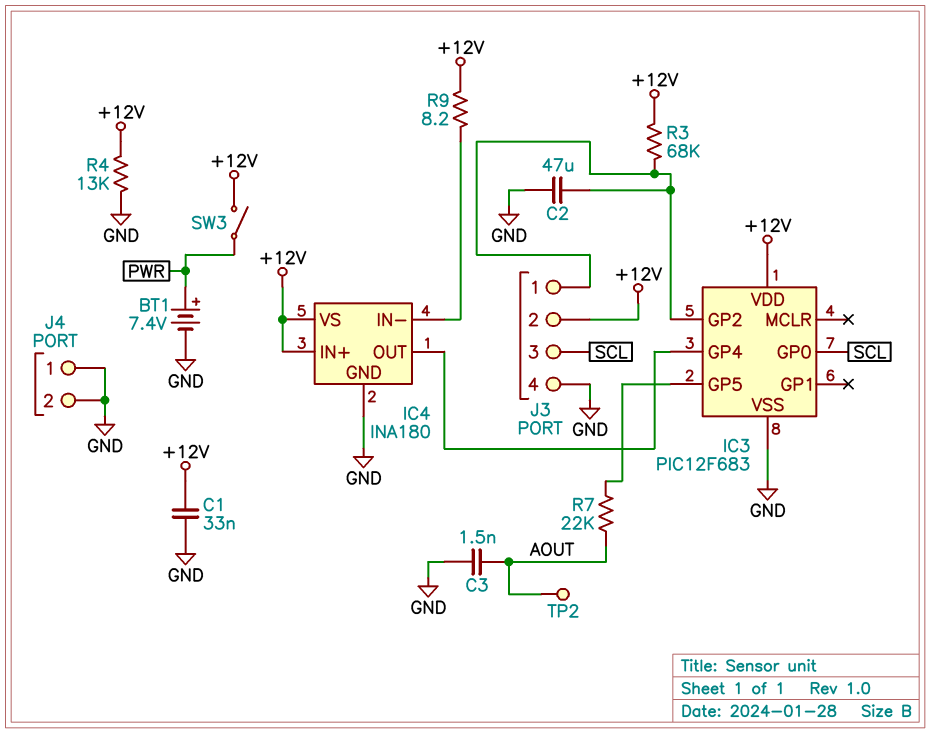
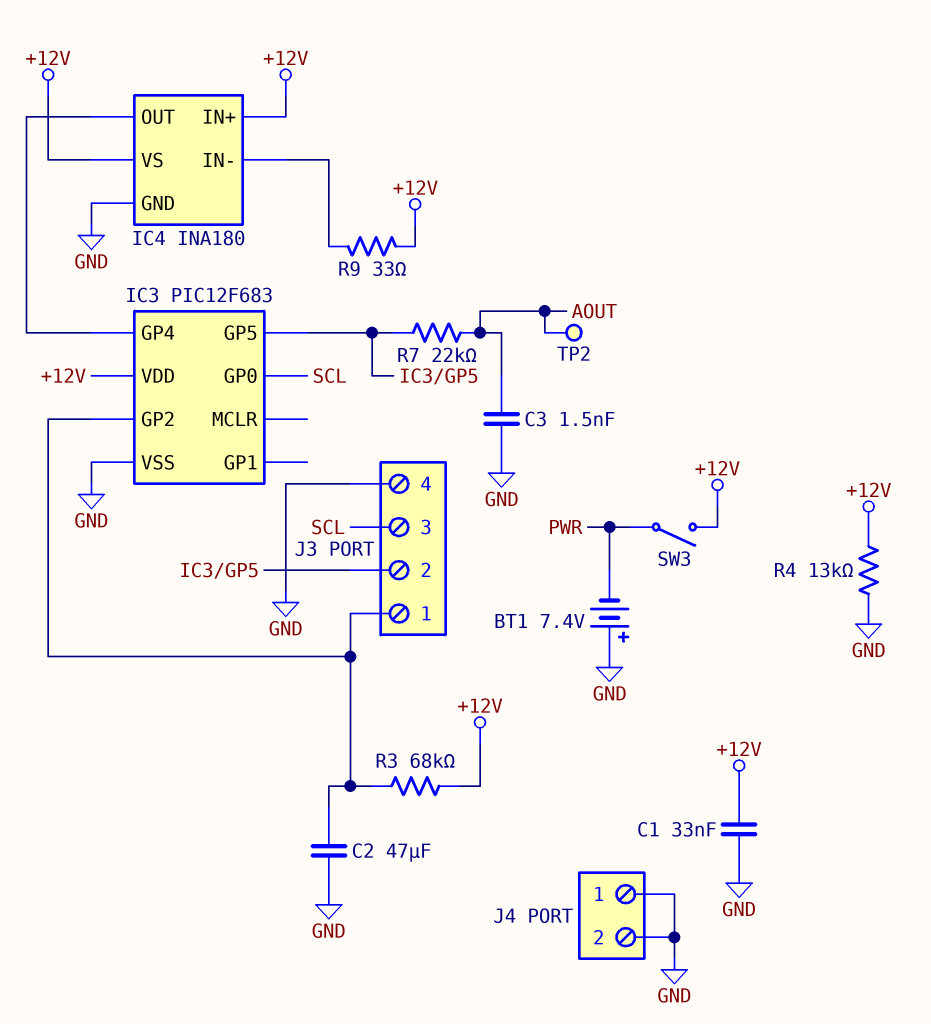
BT1: 7.4V (plus PWR, minus GND) -> 7.4V (plus GND, minus PWR)
J3 pin 2: +12V -> IC3/GP5
R9: 8.2 (+12V, IC4/IN-) -> 33 (+12V, IC4/IN-)

